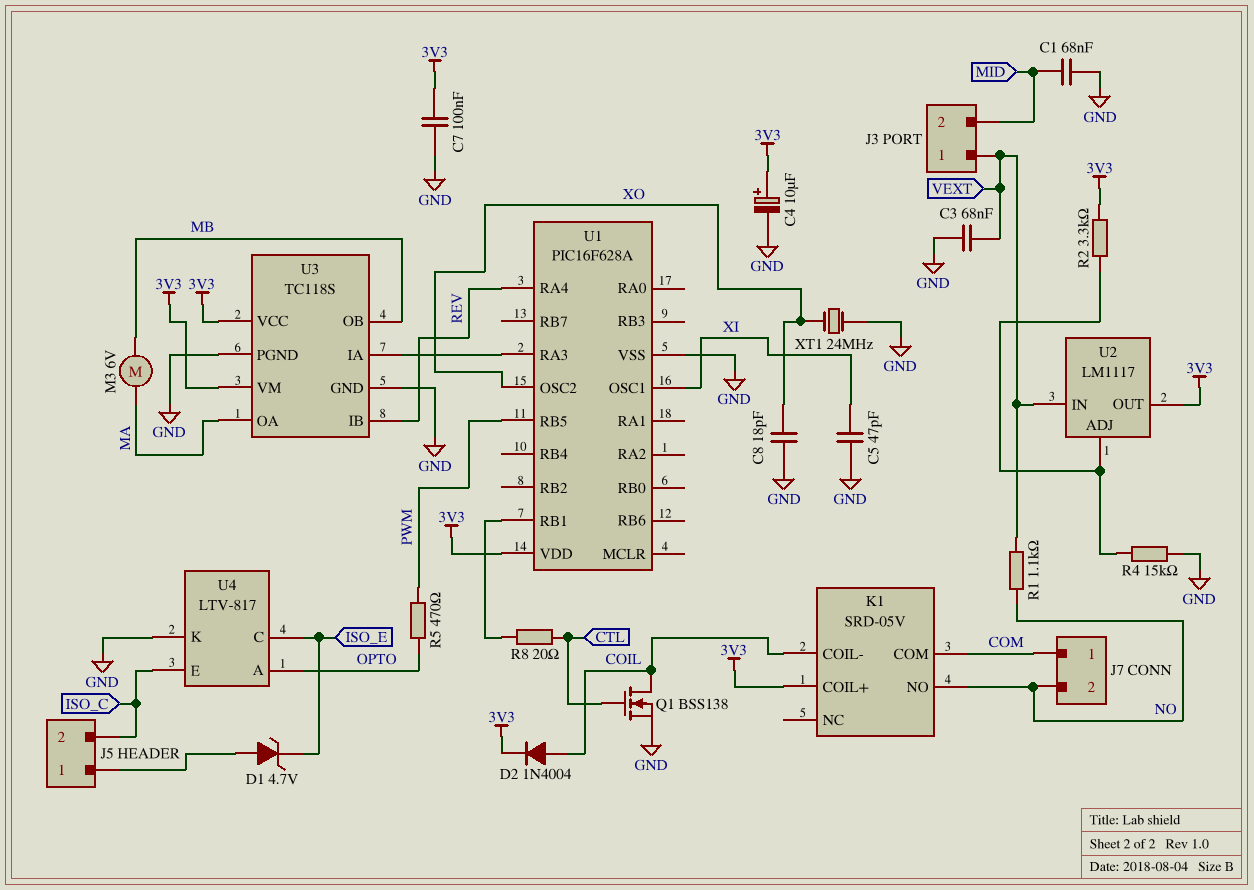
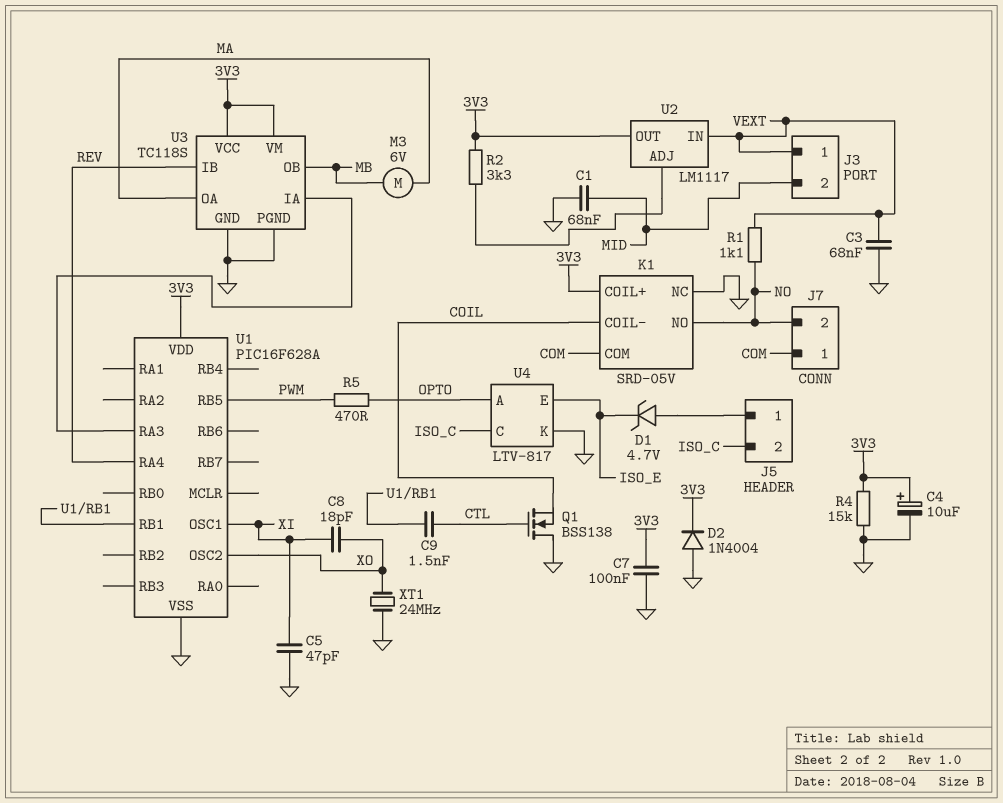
C8: 18pF (GND, XO) -> 18pF (XI, XO)
C9: none -> 1.5nF (CTL, U1/RB1)
D2: diode 1N4004 (A COIL, K 3V3) -> diode 1N4004 (A GND, K 3V3)
K1 pin NC: none -> GND
Q1: NMOS BSS138 (G CTL, D COIL, S GND) -> NMOS BSS138 (G CTL, D GND, S COIL)
R4: 15k (GND, U2/ADJ) -> 15k (3V3, GND)
R8: 20 (CTL, U1/RB1) -> none
U4 pin C: ISO_E -> ISO_C
U4 pin E: ISO_C -> ISO_E

